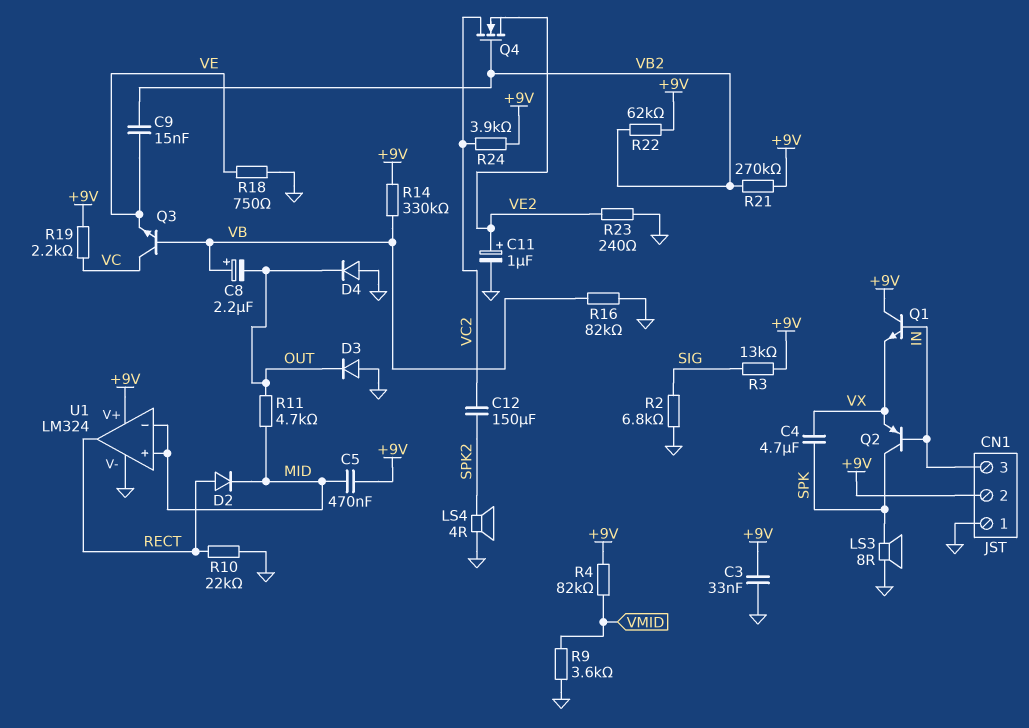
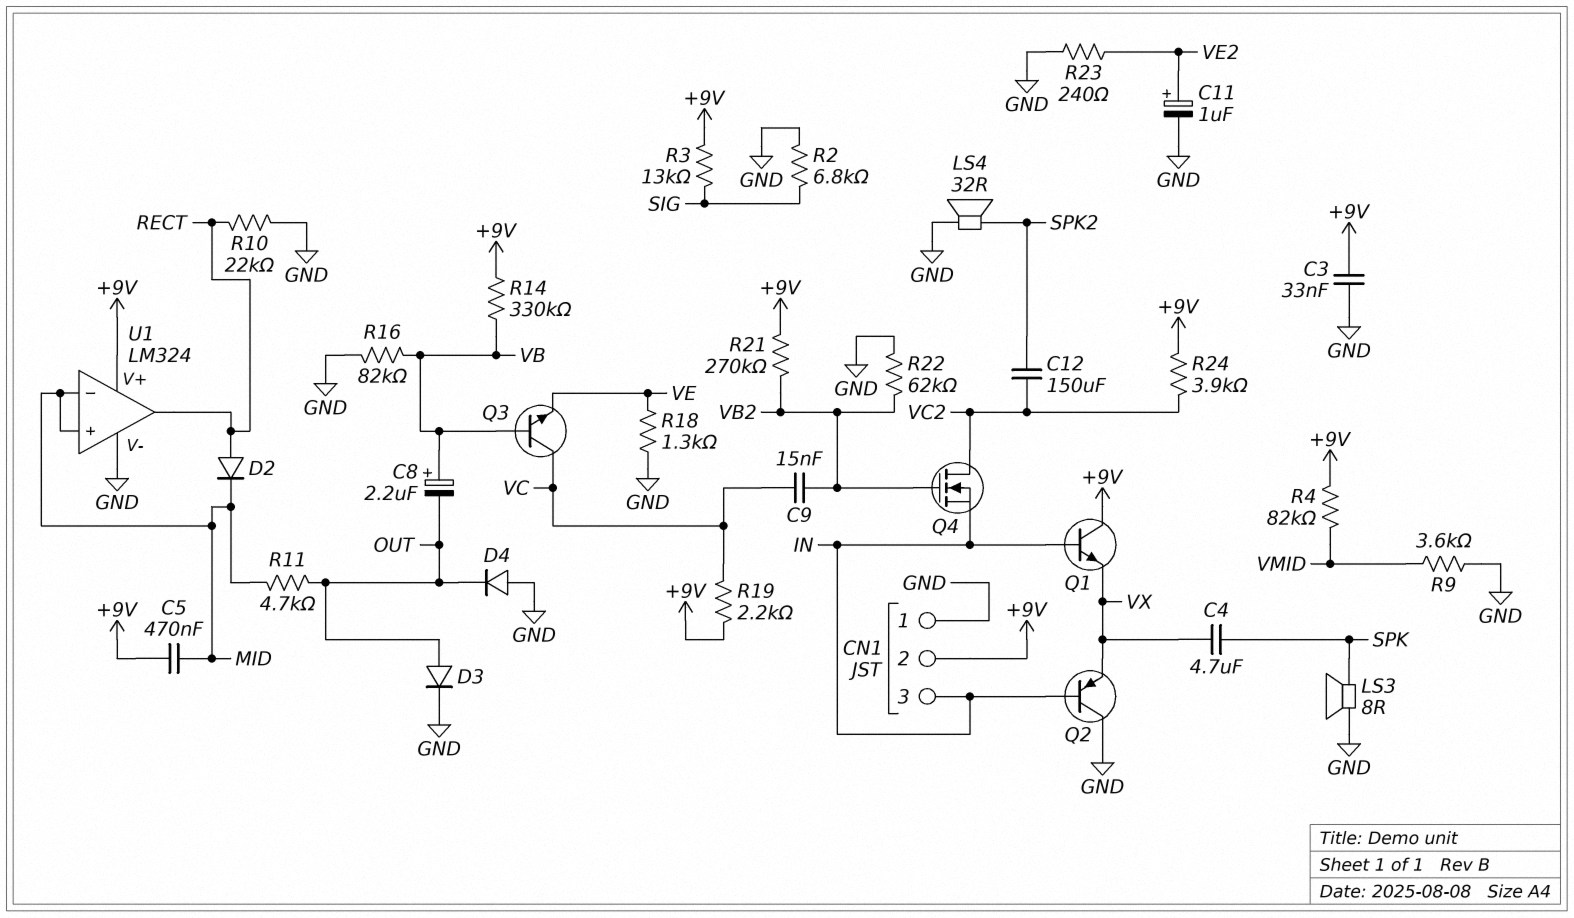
C9: 15nF (VB2, VE) -> 15nF (VB2, VC)
D3: diode (A GND, K OUT) -> diode (A OUT, K GND)
LS4: speaker 4R (GND, SPK2) -> speaker 32R (GND, SPK2)
Q2: PNP (B IN, C SPK, E VX) -> PNP (B IN, C GND, E VX)
Q4: NMOS (G VB2, D VC2, S VE2) -> NMOS (G VB2, D VC2, S IN)
R18: 750 (GND, VE) -> 1.3k (GND, VE)
R22: 62k (+9V, VB2) -> 62k (GND, VB2)

